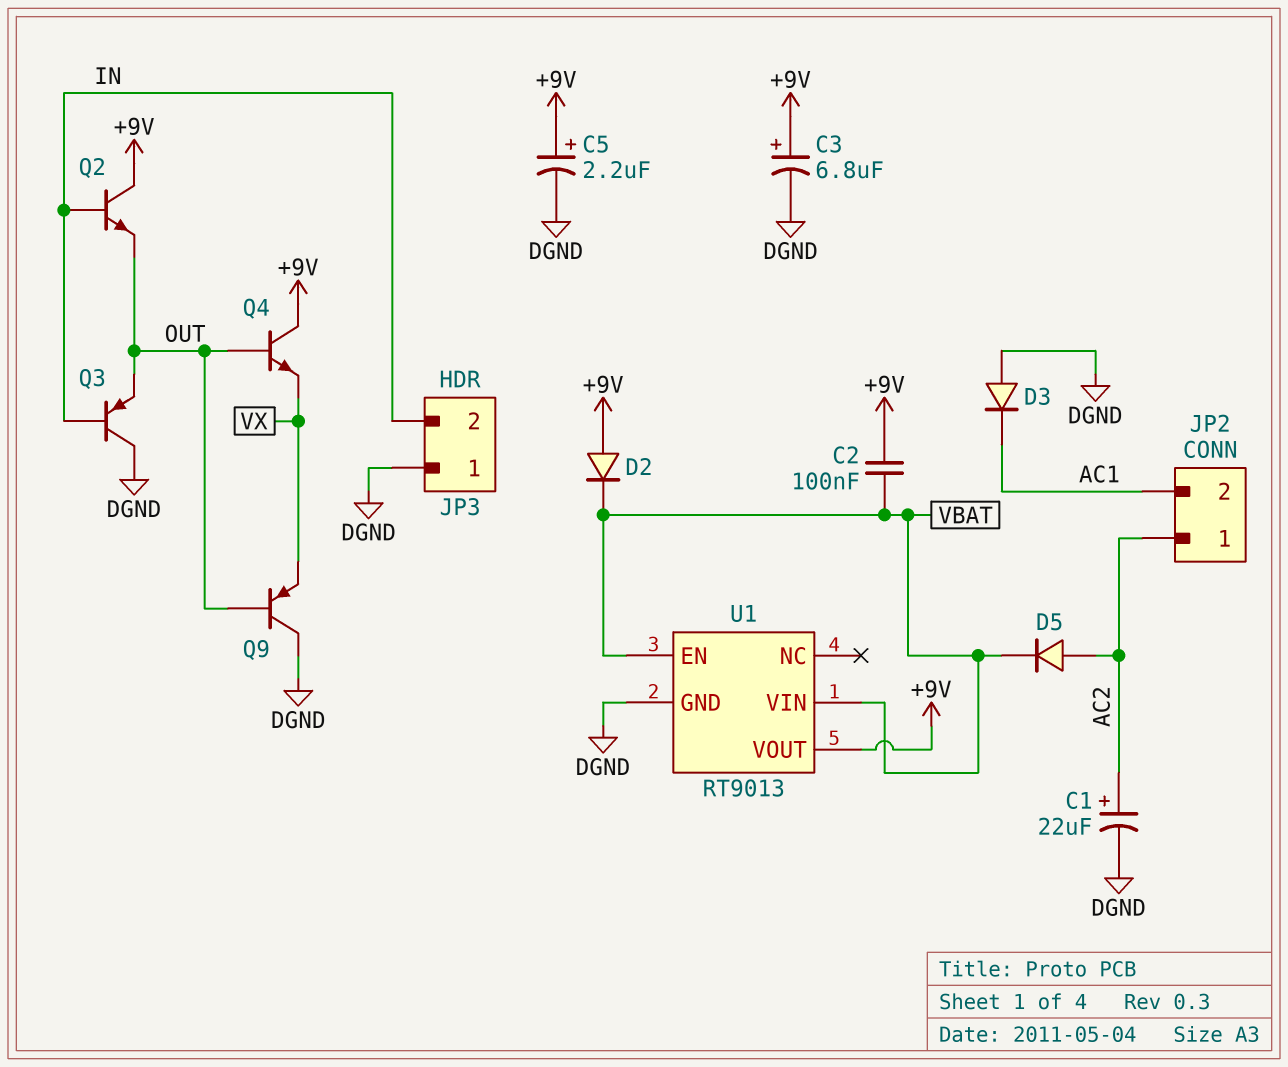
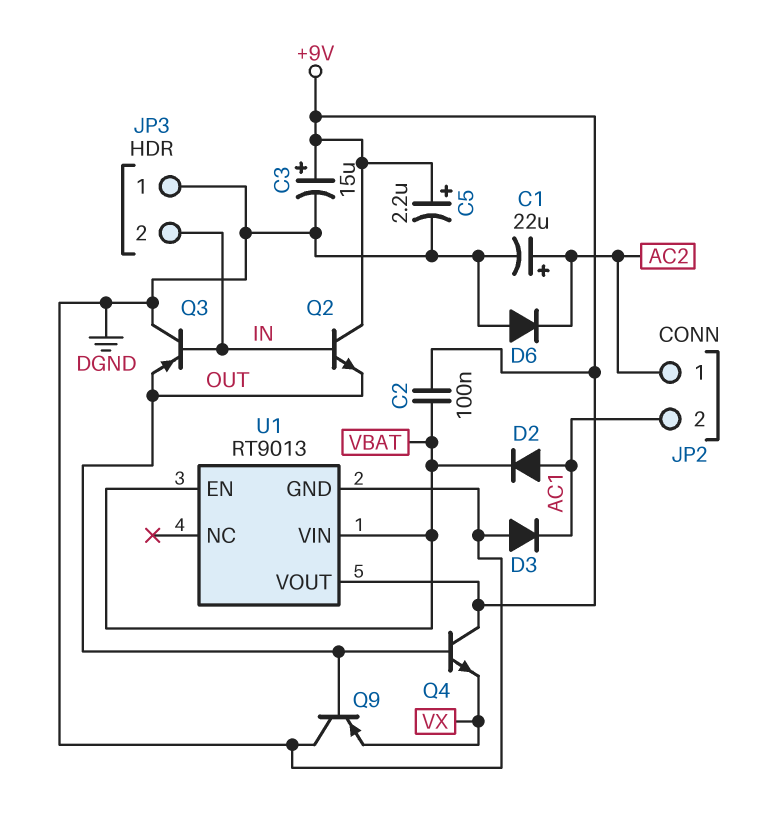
C3: 6.8uF (plus +9V, minus DGND) -> 15uF (plus +9V, minus DGND)
D2: diode (A +9V, K VBAT) -> diode (A AC1, K VBAT)
D5: diode (A AC2, K VBAT) -> none
D6: none -> diode (A DGND, K AC2)

